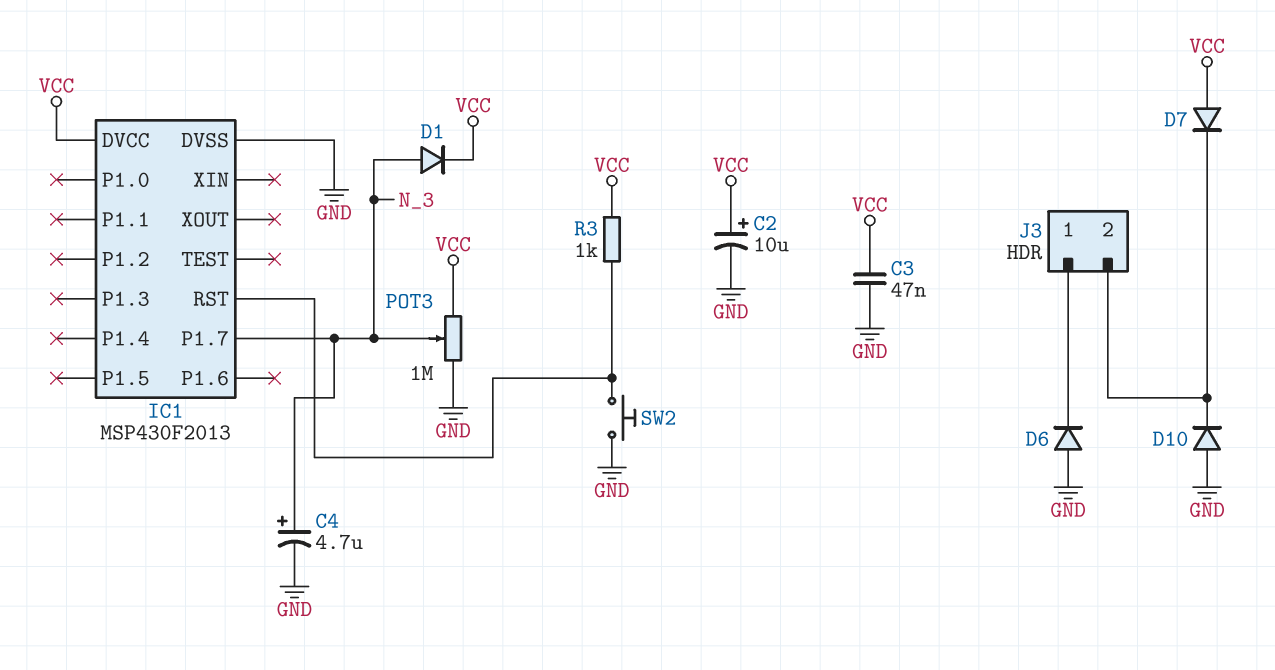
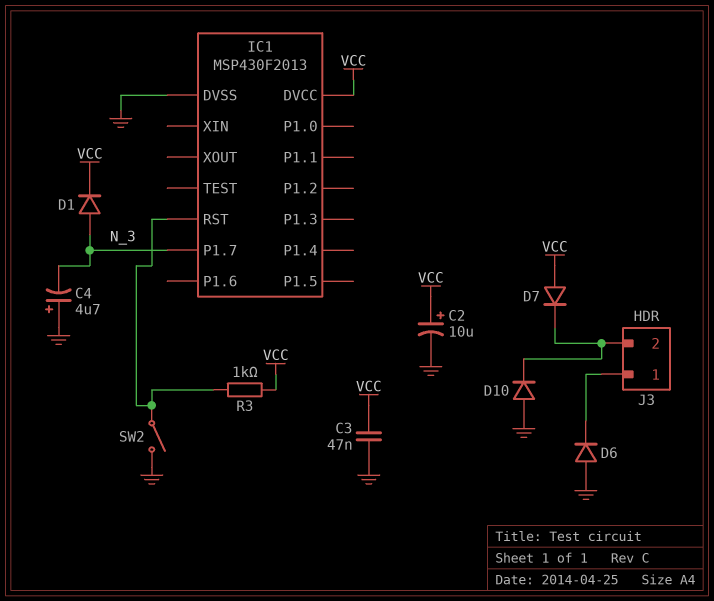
C4: 4.7uF (plus N_3, minus GND) -> 4.7uF (plus GND, minus N_3)
POT3: 1M (GND, VCC, wiper N_3) -> none
SW2: button (GND, IC1/RST) -> switch (GND, IC1/RST)

